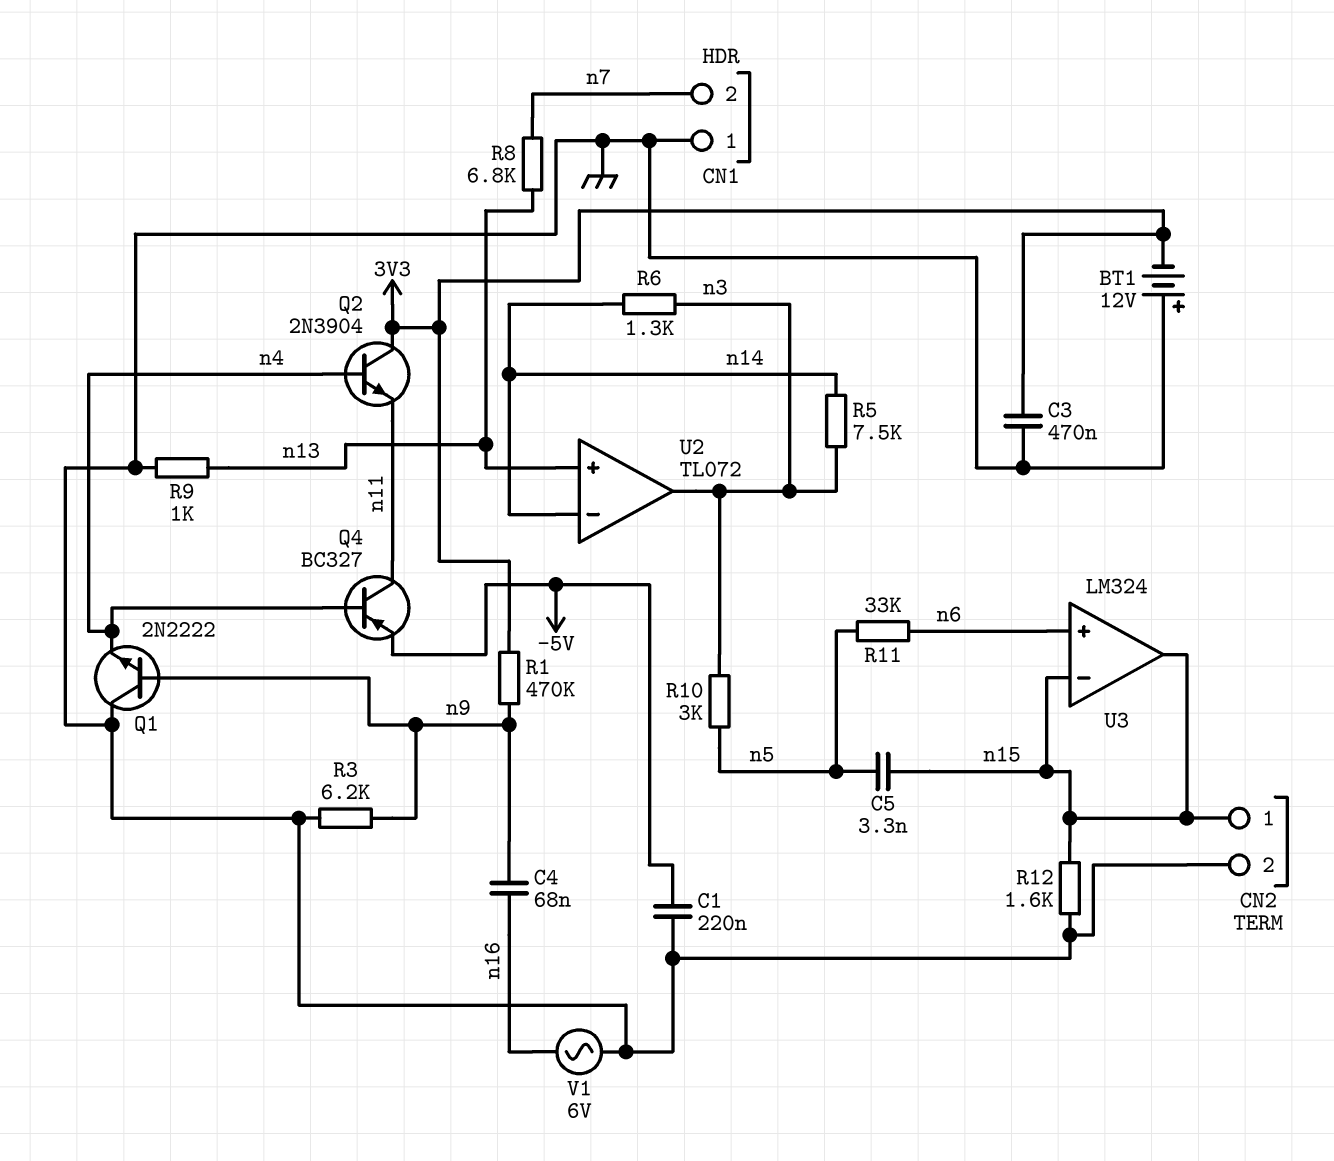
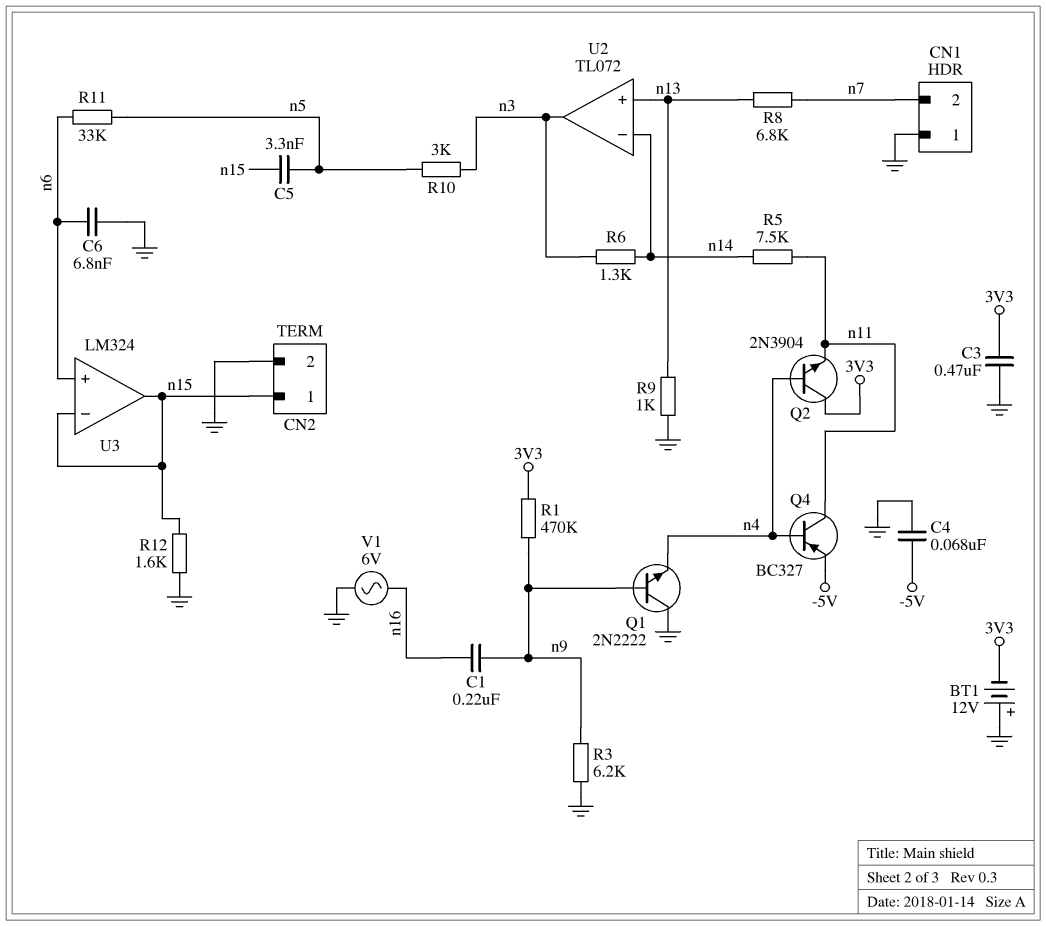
C1: 220nF (-5V, GND) -> 220nF (n9, n16)
C4: 68nF (n9, n16) -> 68nF (-5V, GND)
C6: none -> 6.8nF (GND, n6)
R5: 7.5k (n3, n14) -> 7.5k (n11, n14)

